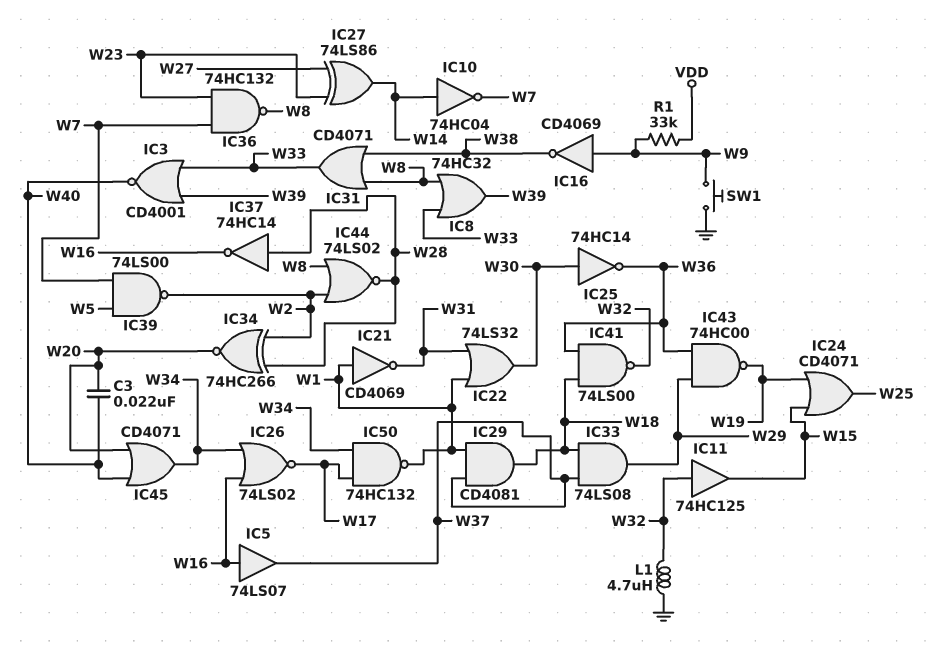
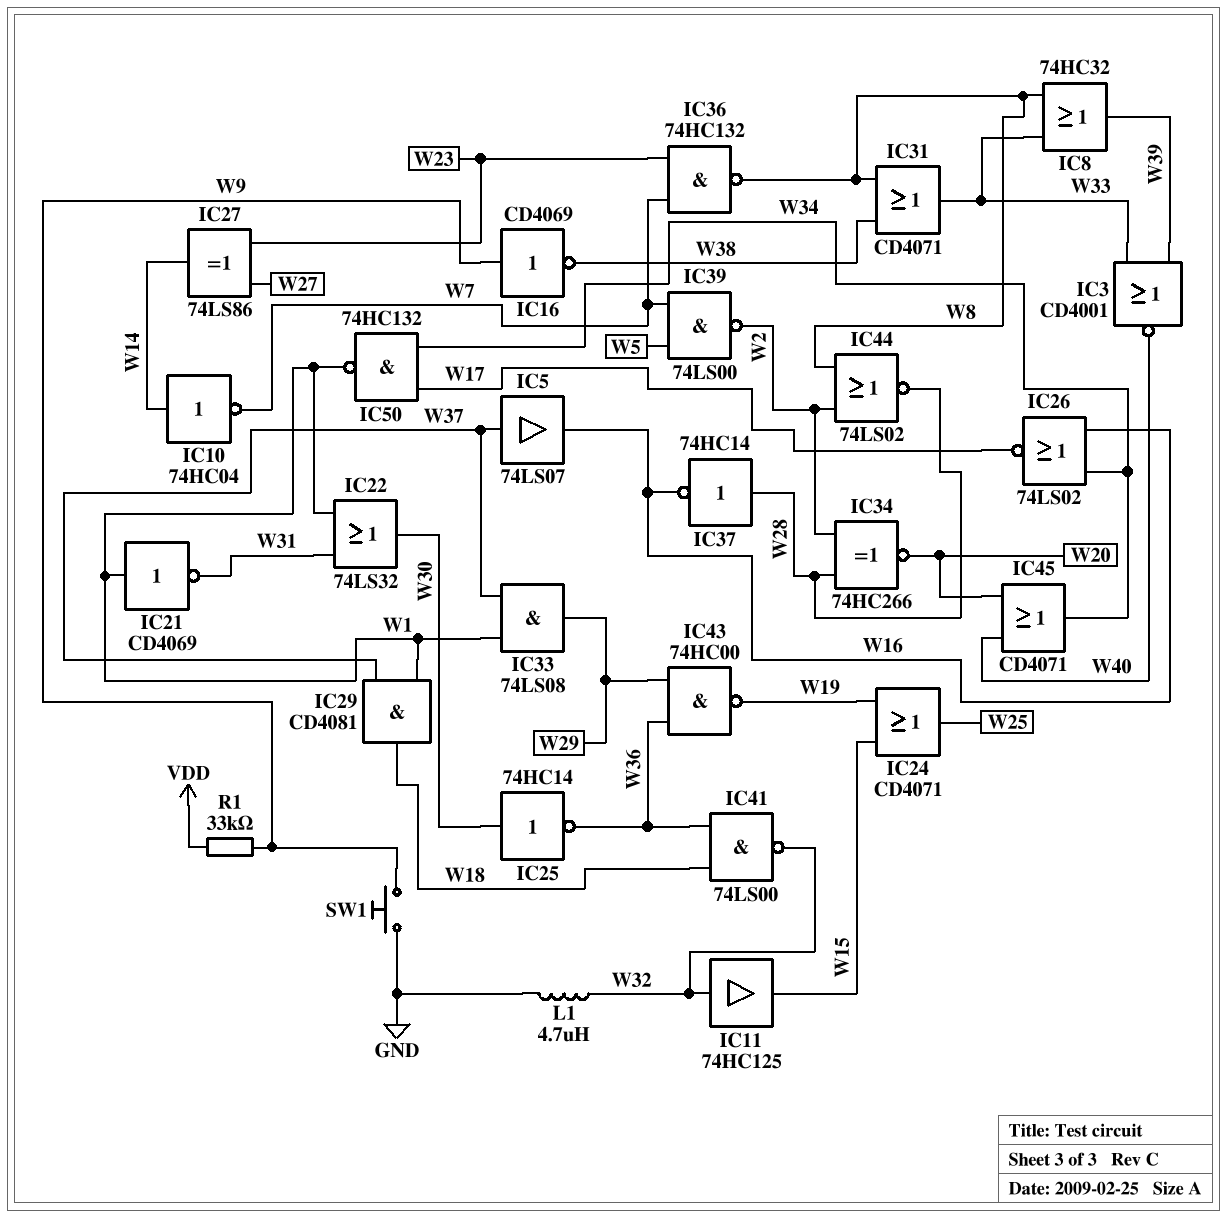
C3: 22nF (W20, W40) -> none
IC5: buffer 74LS07 (in W16, out W37) -> buffer 74LS07 (in W37, out W16)
IC33: AND 74LS08 (in W18, in W37, out W29) -> AND 74LS08 (in W1, in W37, out W29)

